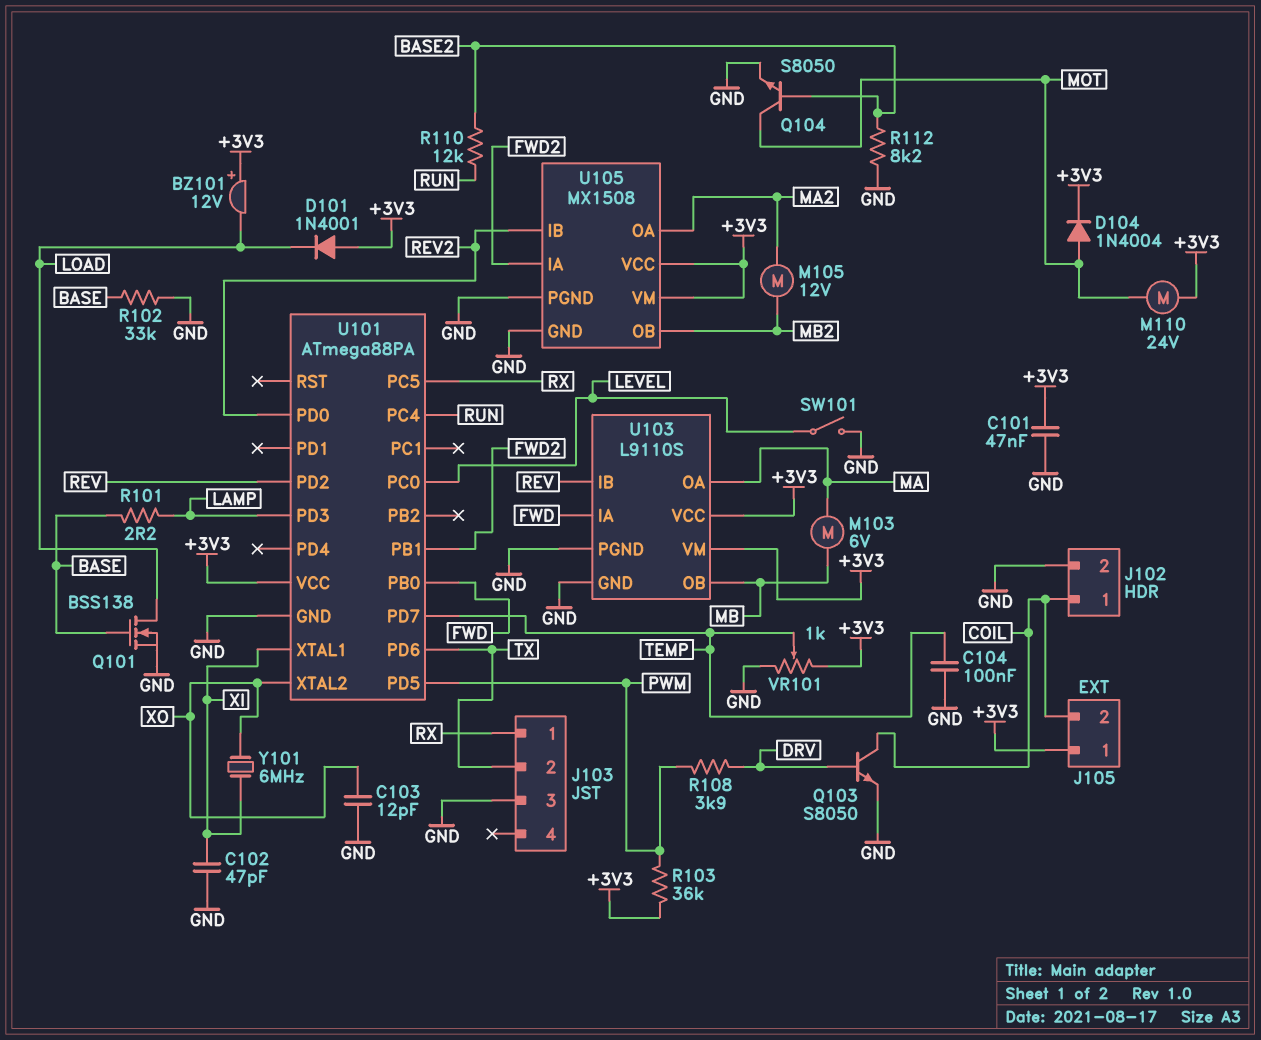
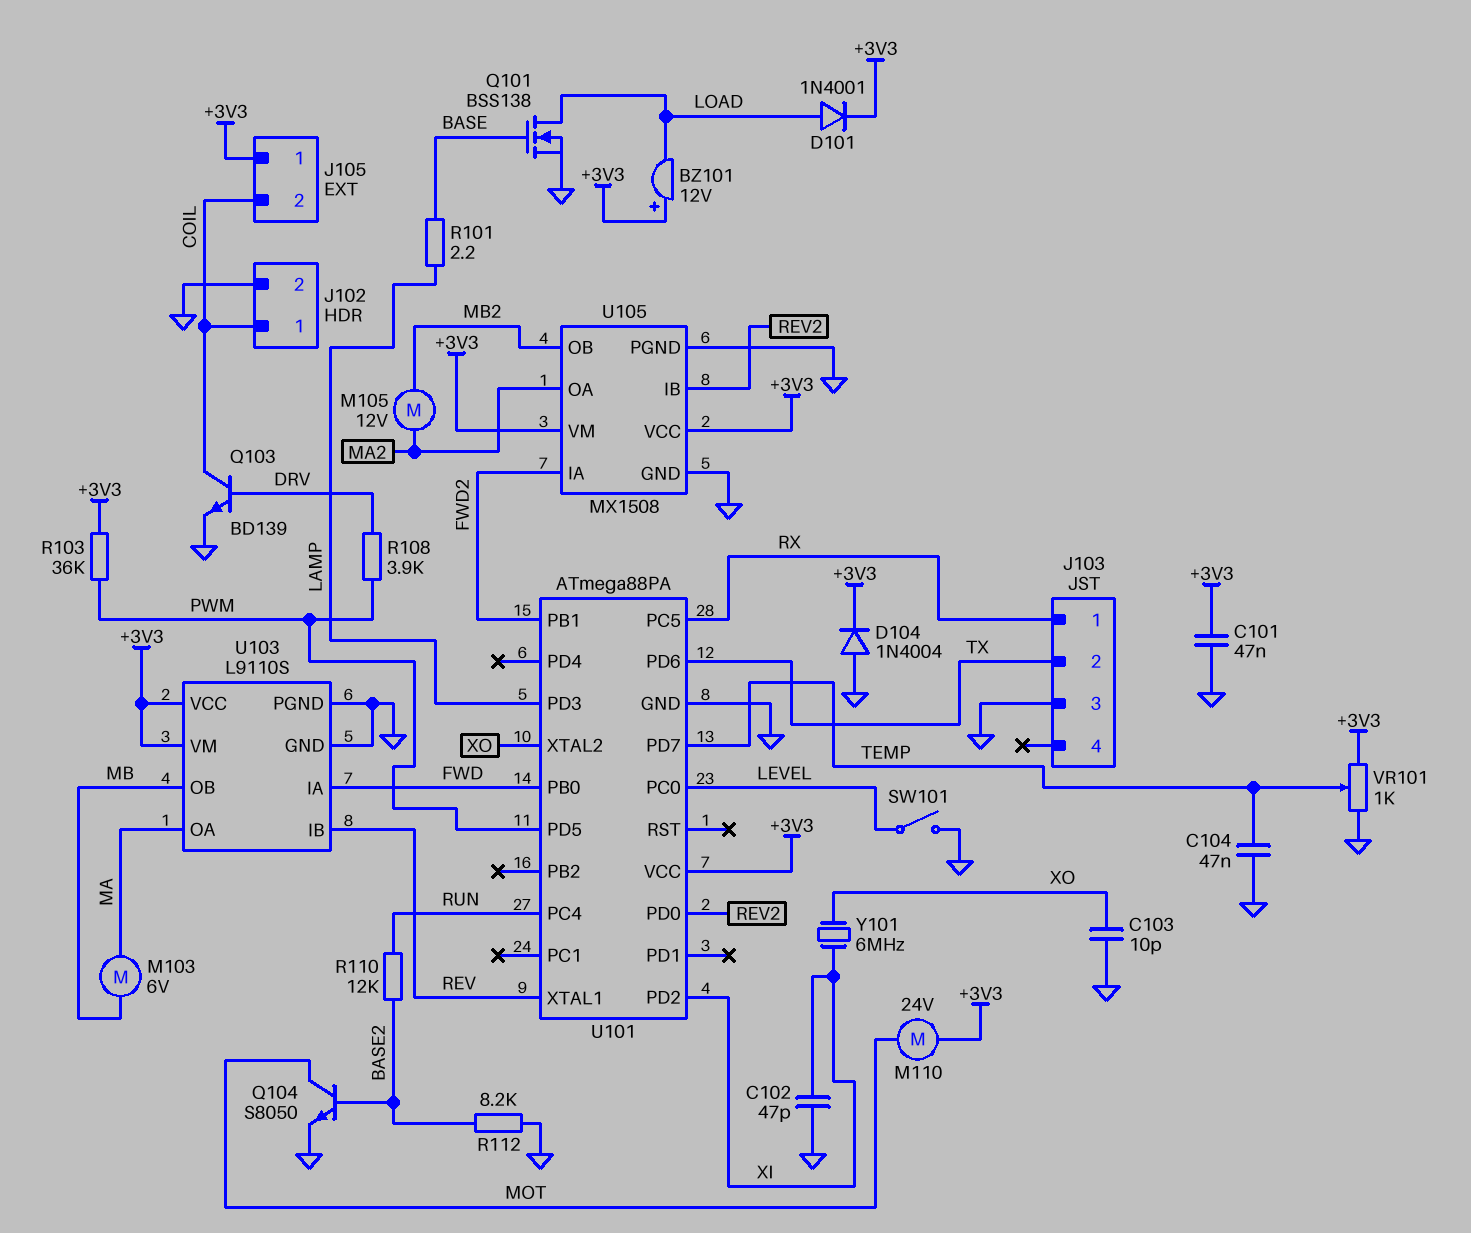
C103: 12pF (GND, XO) -> 10pF (GND, XO)
C104: 100nF (GND, TEMP) -> 47nF (GND, TEMP)
D101: diode 1N4001 (A +3V3, K LOAD) -> diode 1N4001 (A LOAD, K +3V3)
D104: diode 1N4004 (A MOT, K +3V3) -> diode 1N4004 (A GND, K +3V3)
Q103: NPN S8050 (B DRV, C COIL, E GND) -> NPN BD139 (B DRV, C COIL, E GND)
R102: 33k (BASE, GND) -> none
U101 pin PD2: REV -> XI
U101 pin XTAL1: XI -> REV

